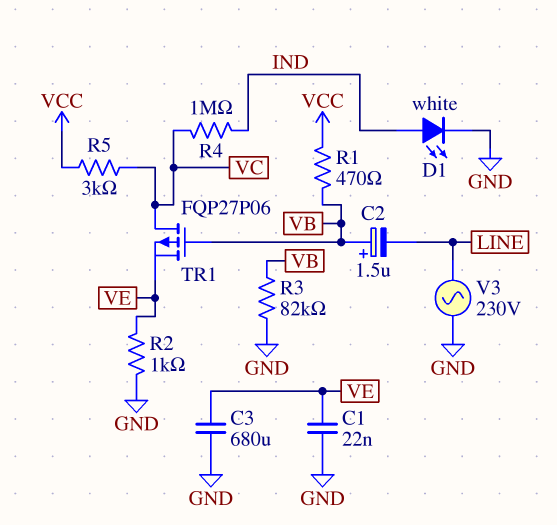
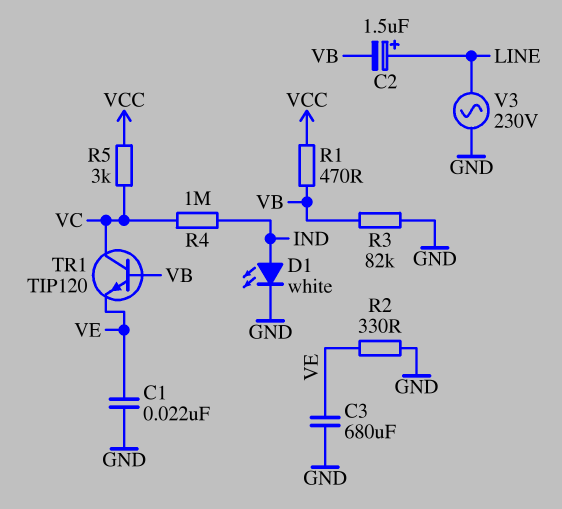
C2: 1.5uF (plus VB, minus LINE) -> 1.5uF (plus LINE, minus VB)
R2: 1k (GND, VE) -> 330 (GND, VE)
TR1: PMOS FQP27P06 (G VB, D VC, S VE) -> NPN TIP120 (B VB, C VC, E VE)

